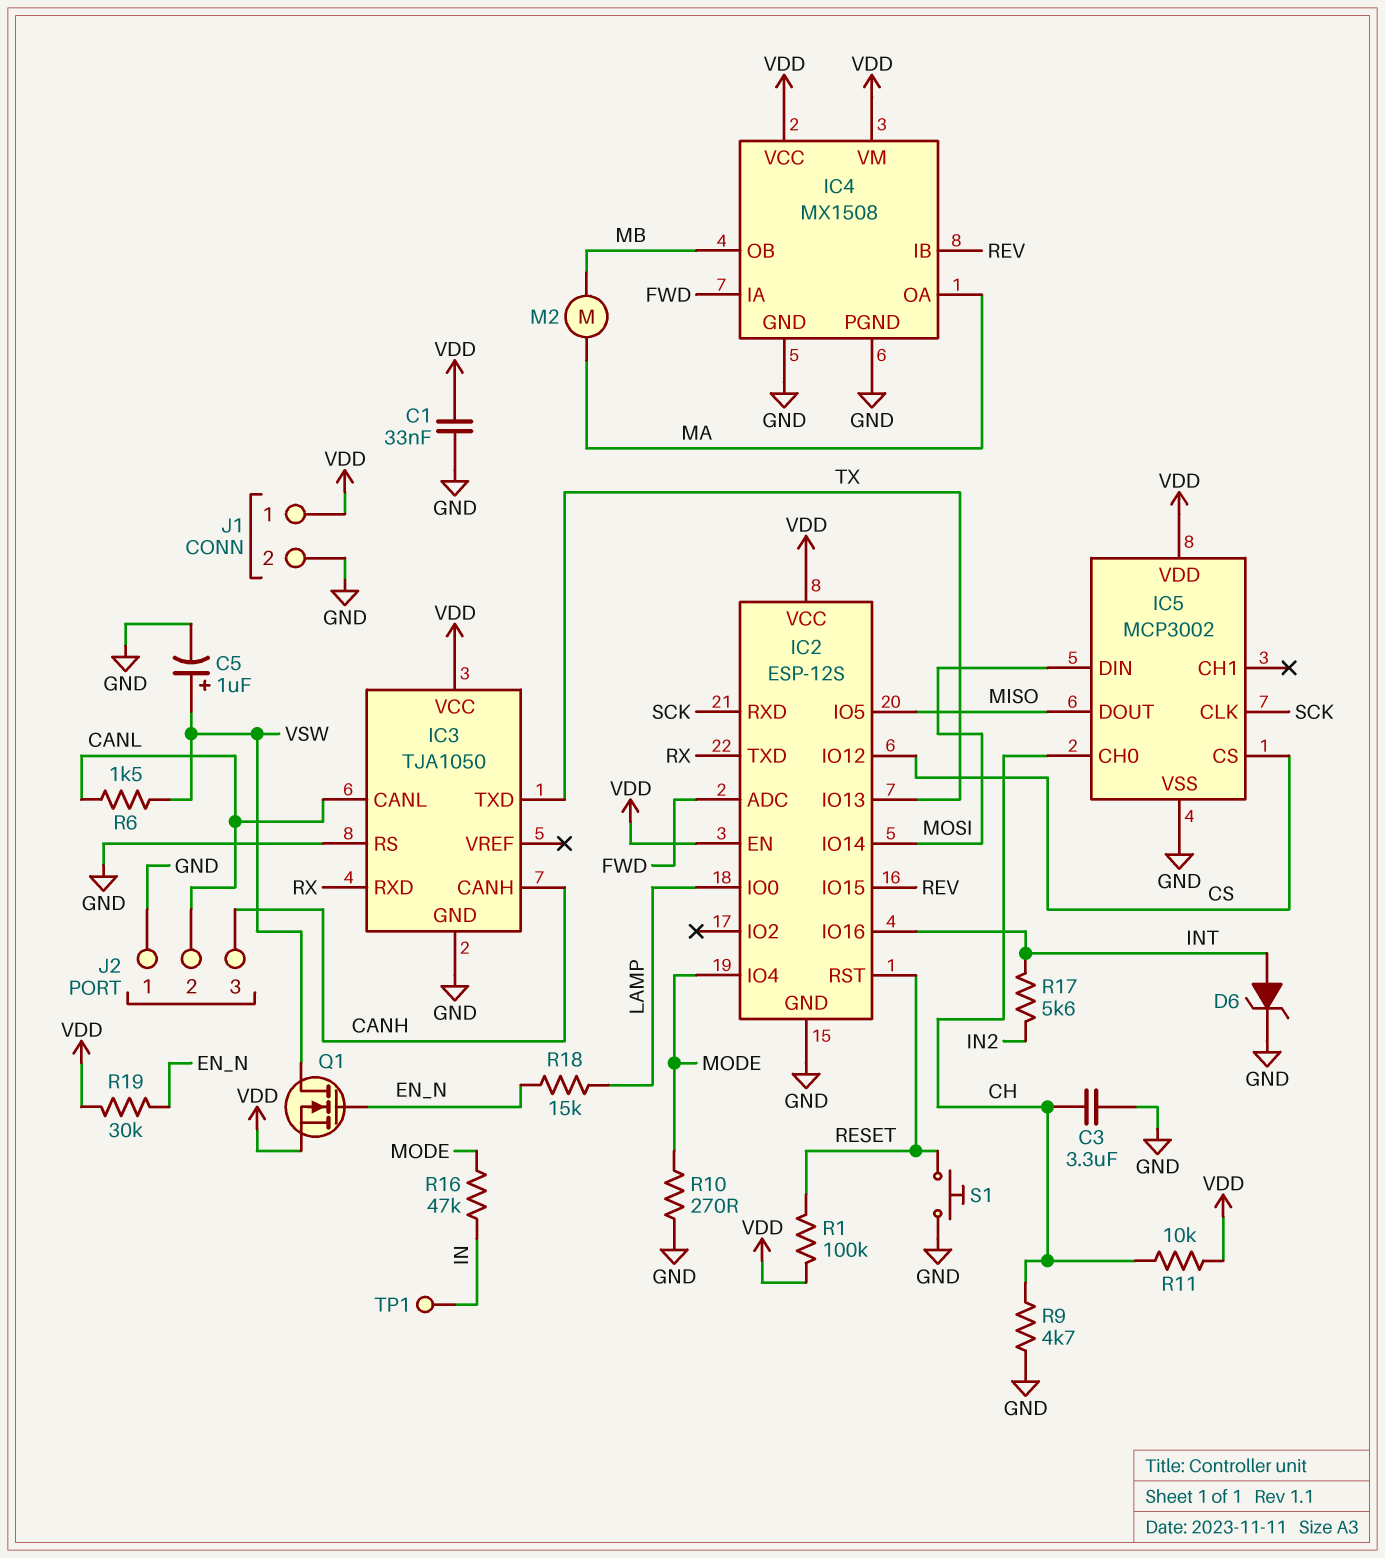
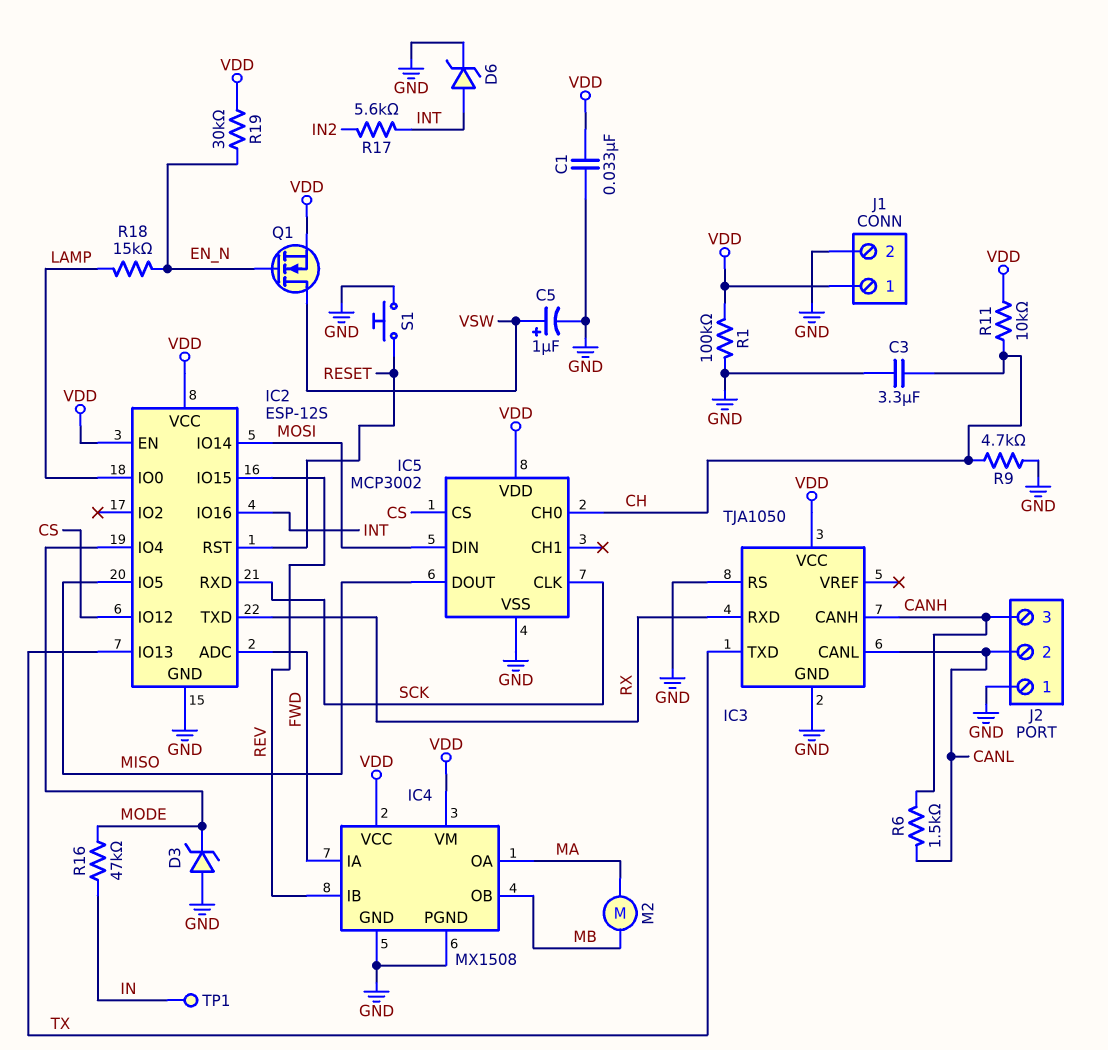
D3: none -> zener (A GND, K MODE)
R1: 100k (RESET, VDD) -> 100k (GND, VDD)
R6: 1.5k (CANL, VSW) -> 1.5k (CANH, CANL)
R10: 270 (GND, MODE) -> none

